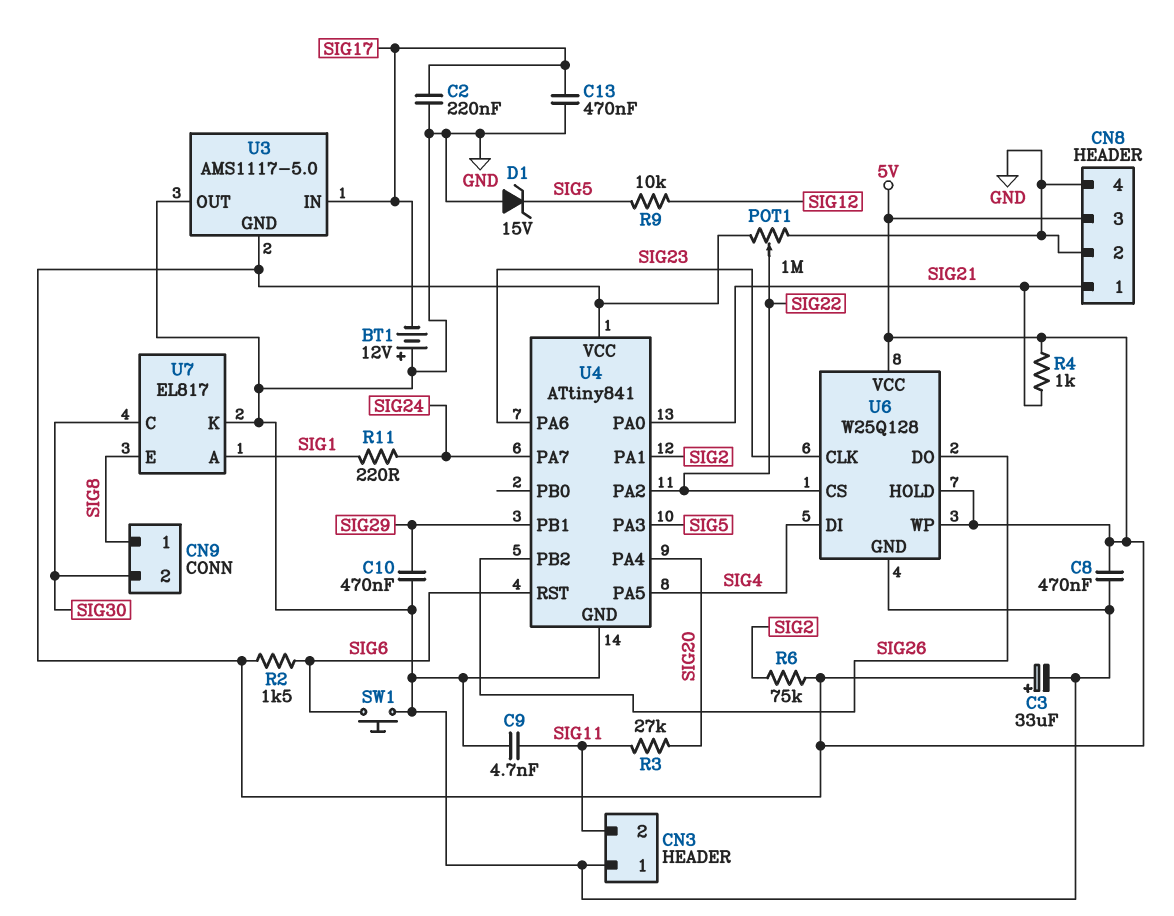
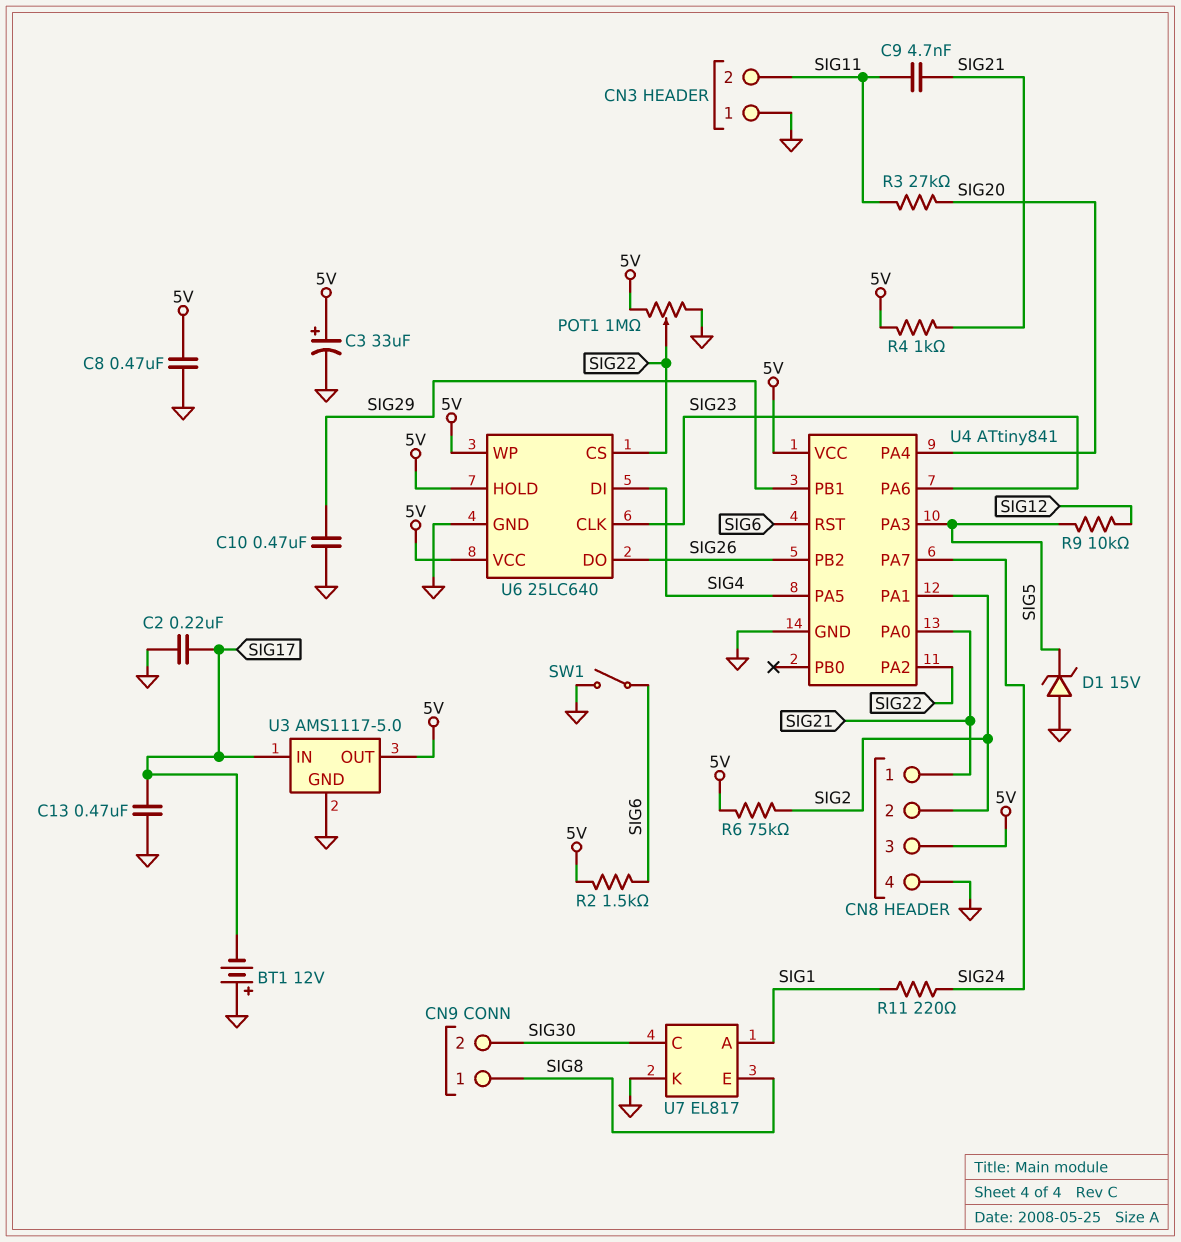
C9: 4.7nF (GND, SIG11) -> 4.7nF (SIG11, SIG21)
CN8 pin 2: GND -> SIG2
SW1: button (GND, SIG6) -> switch (GND, SIG6)
U3 pin GND: 5V -> GND
U3 pin OUT: GND -> 5V
U6: W25Q128 -> 25LC640

